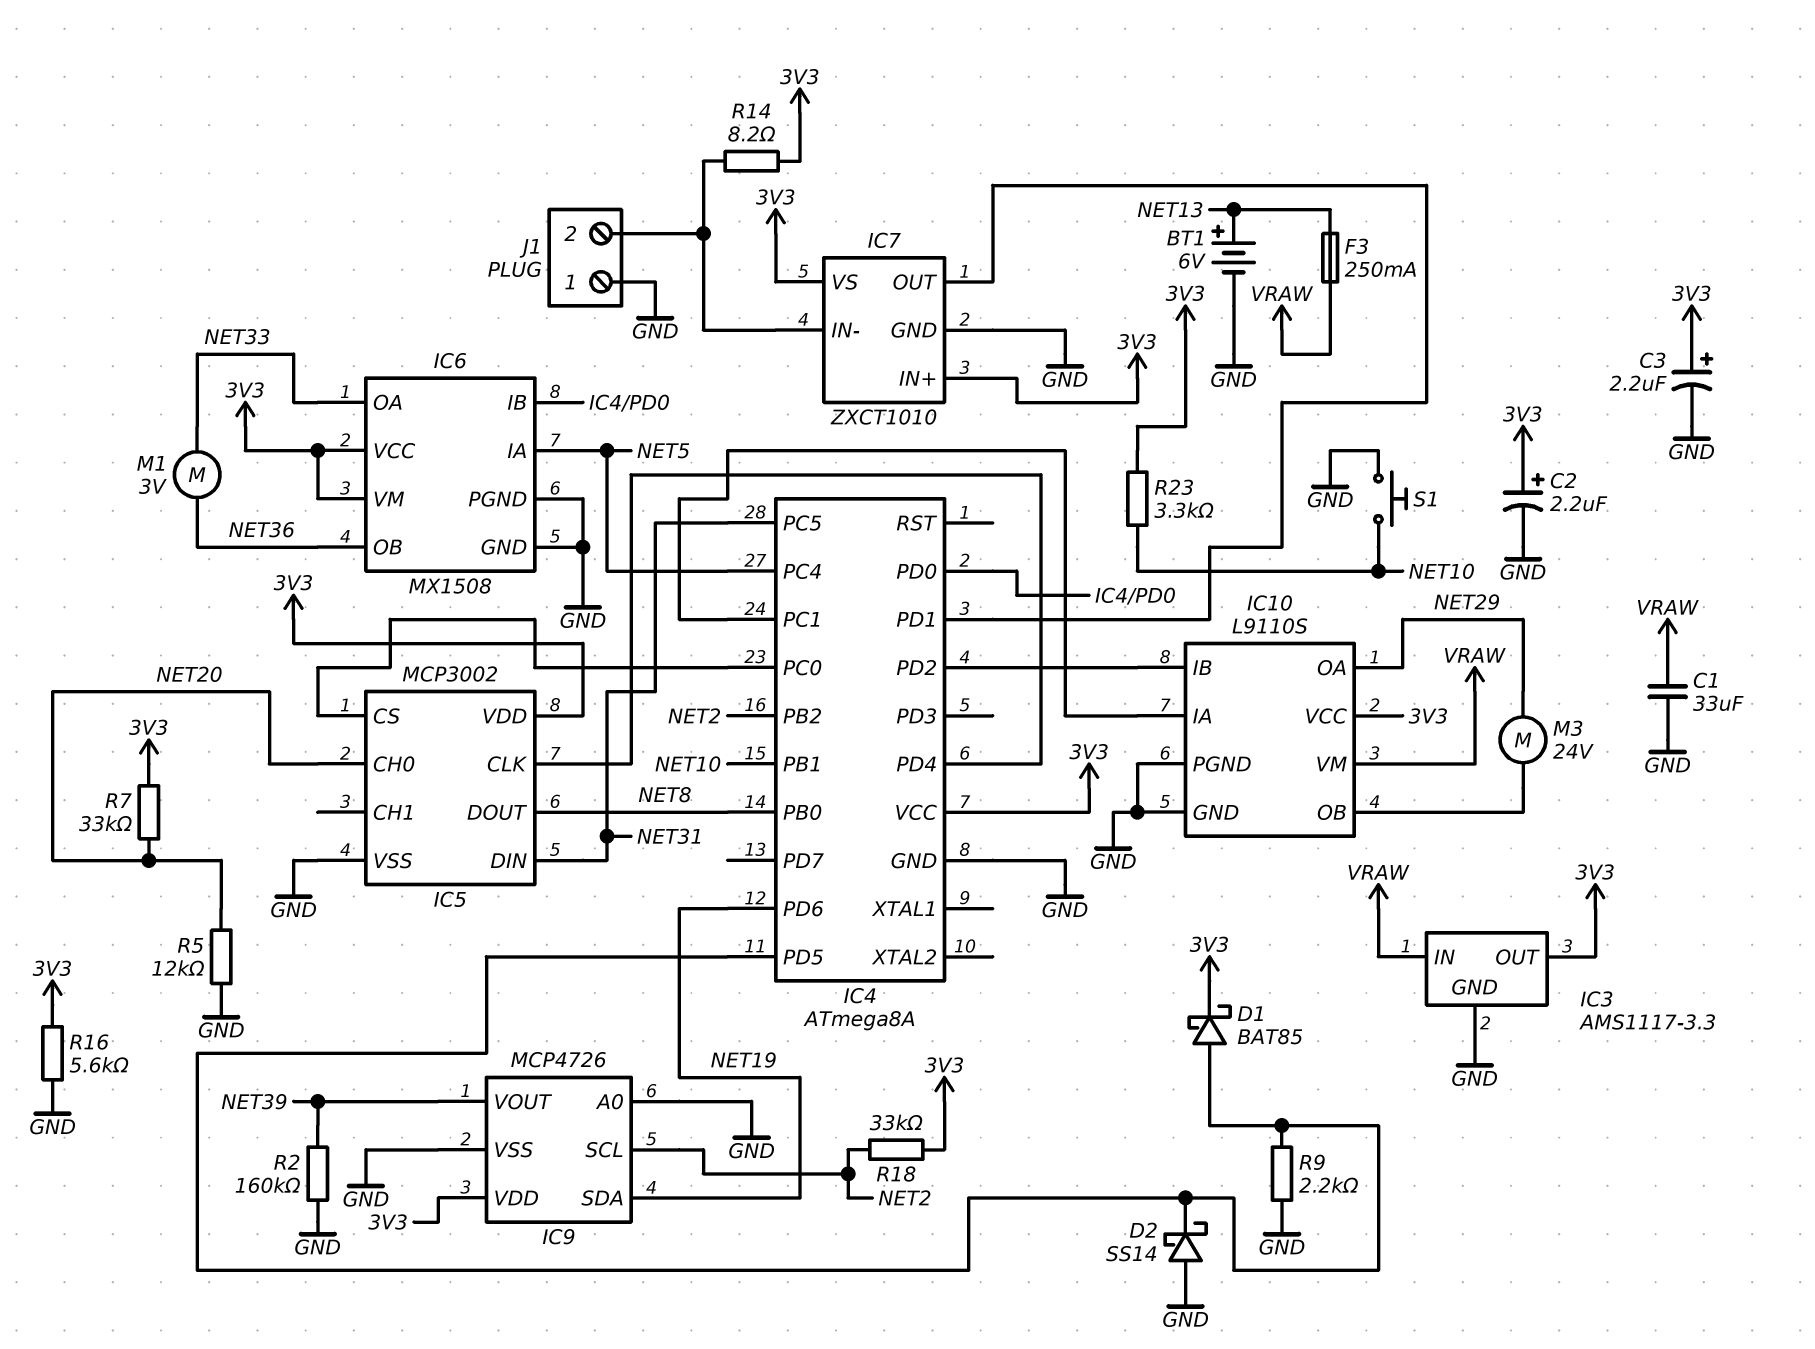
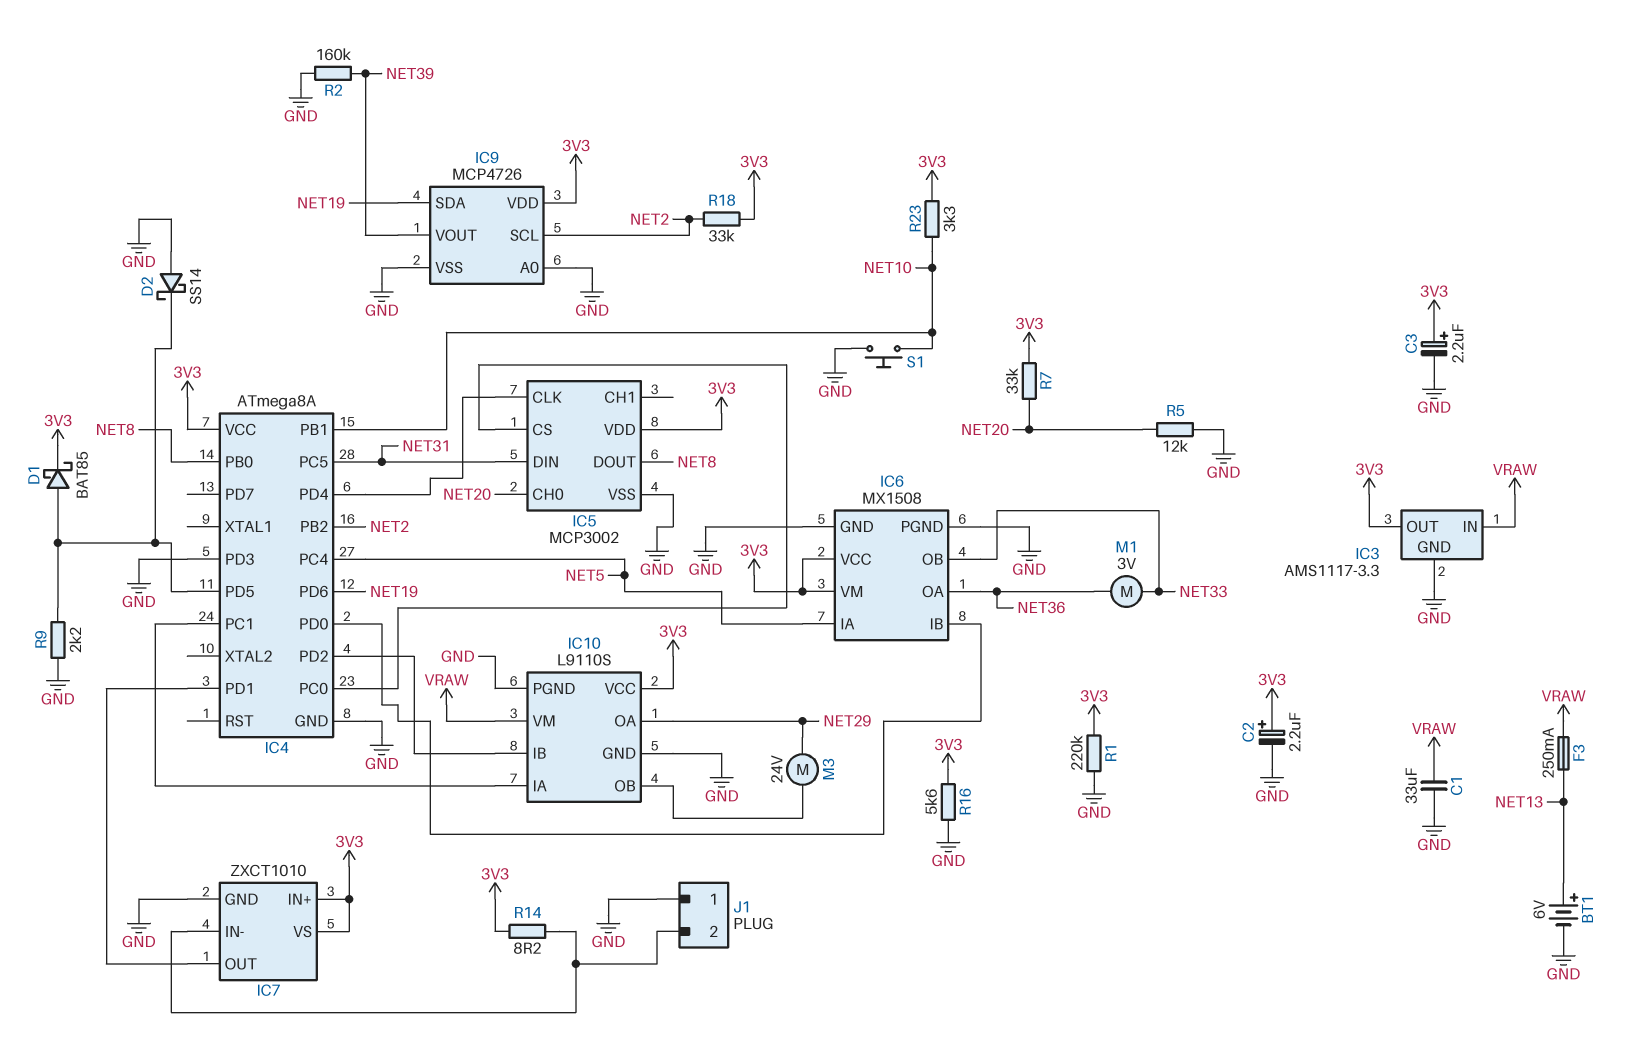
IC4 pin PD3: none -> GND
IC6 pin OA: NET33 -> NET36
IC6 pin OB: NET36 -> NET33
R1: none -> 220k (3V3, GND)

